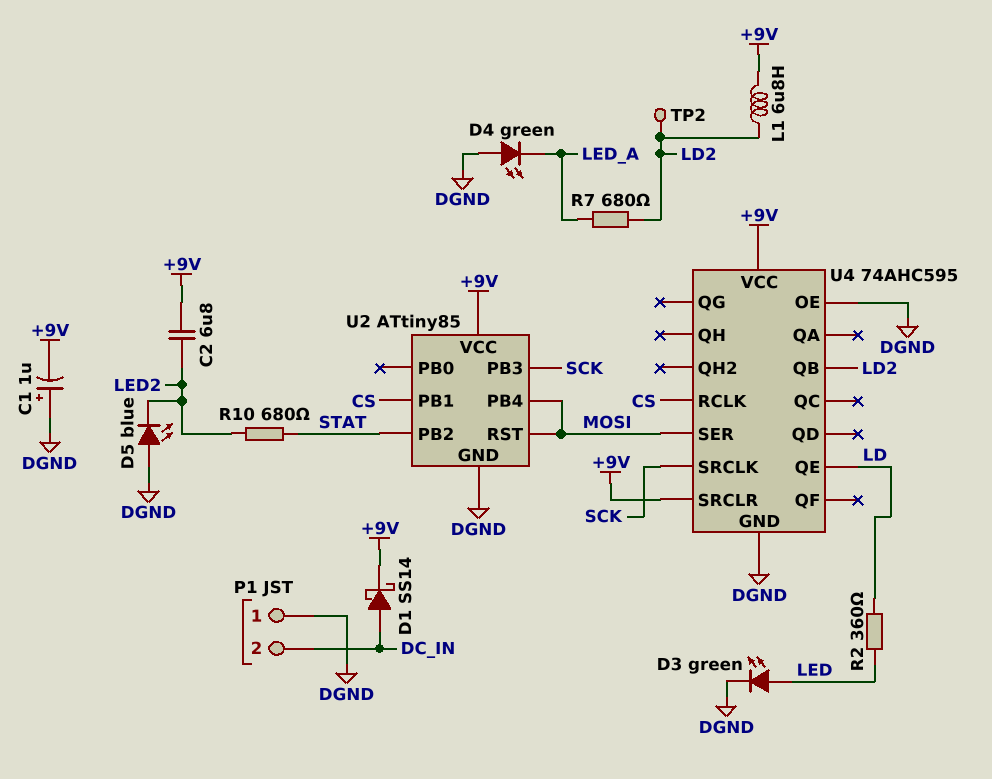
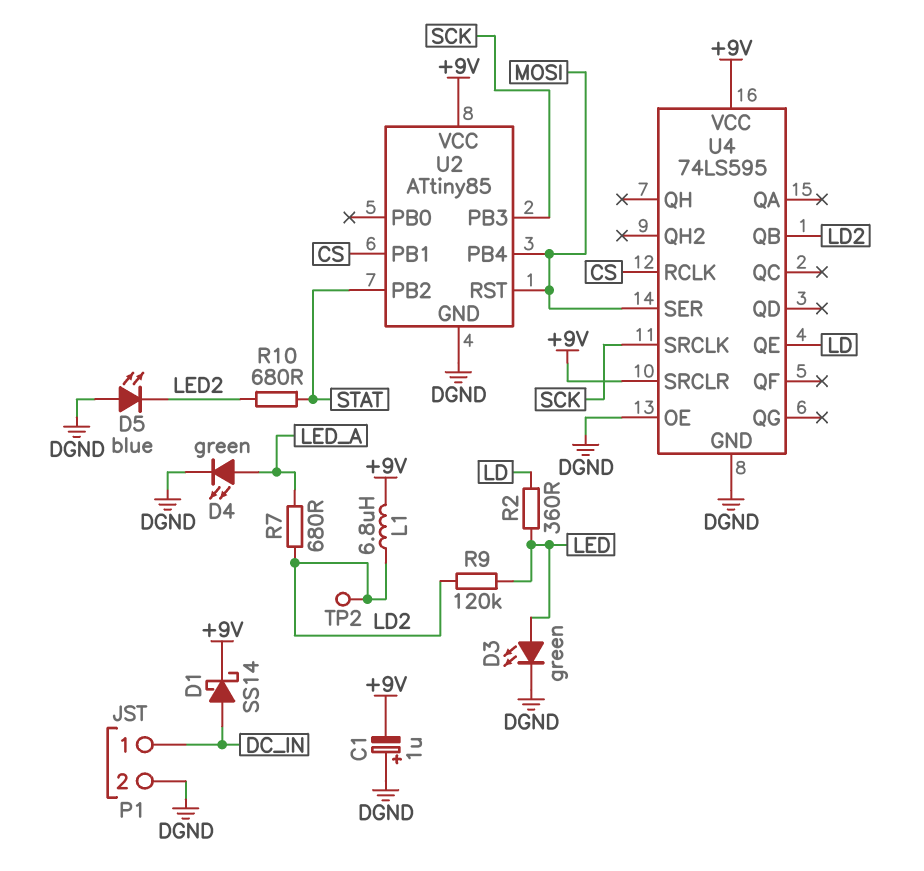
C2: 6.8uF (+9V, LED2) -> none
D4: LED green (A DGND, K LED_A) -> LED green (A LED_A, K DGND)
P1 pin 1: DGND -> DC_IN
P1 pin 2: DC_IN -> DGND
R9: none -> 120k (LD2, LED)
U4: 74AHC595 -> 74LS595

